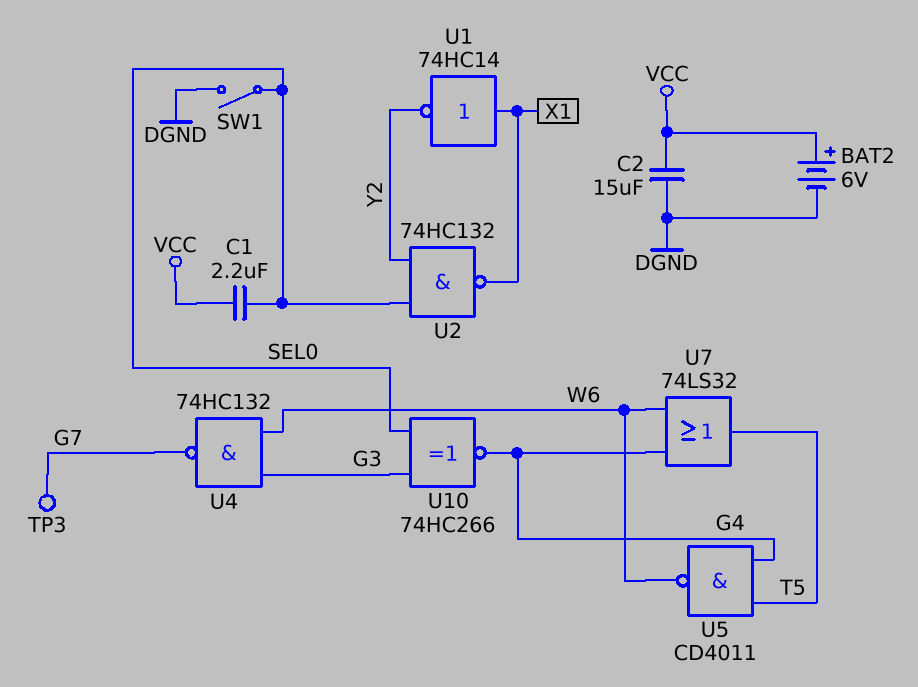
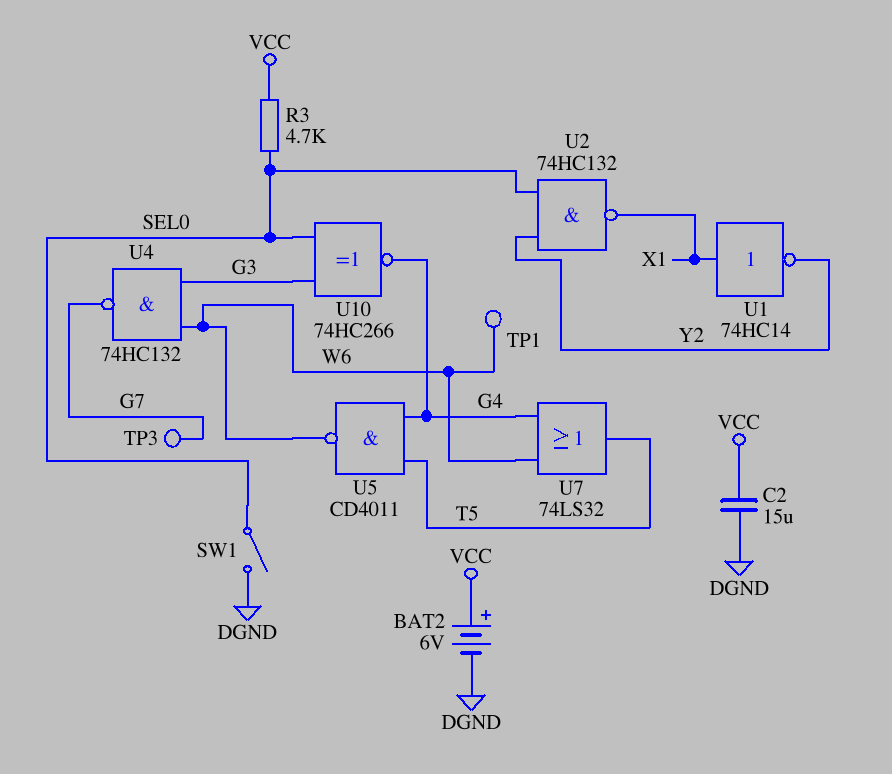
C1: 2.2uF (SEL0, VCC) -> none
R3: none -> 4.7k (SEL0, VCC)
TP1: none -> test point (W6)

